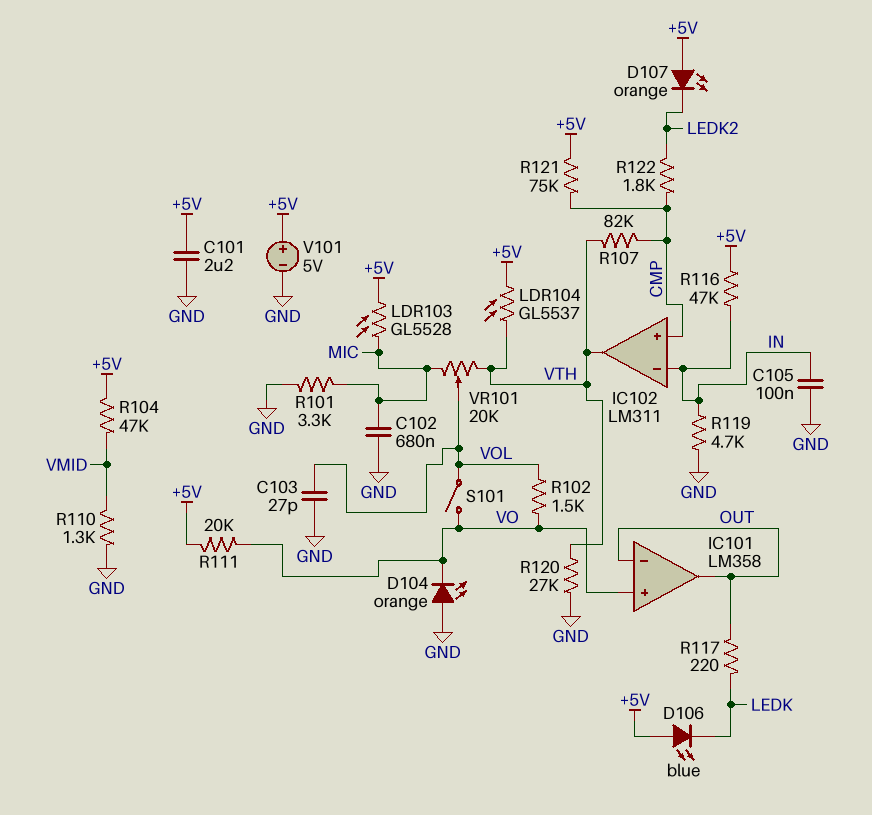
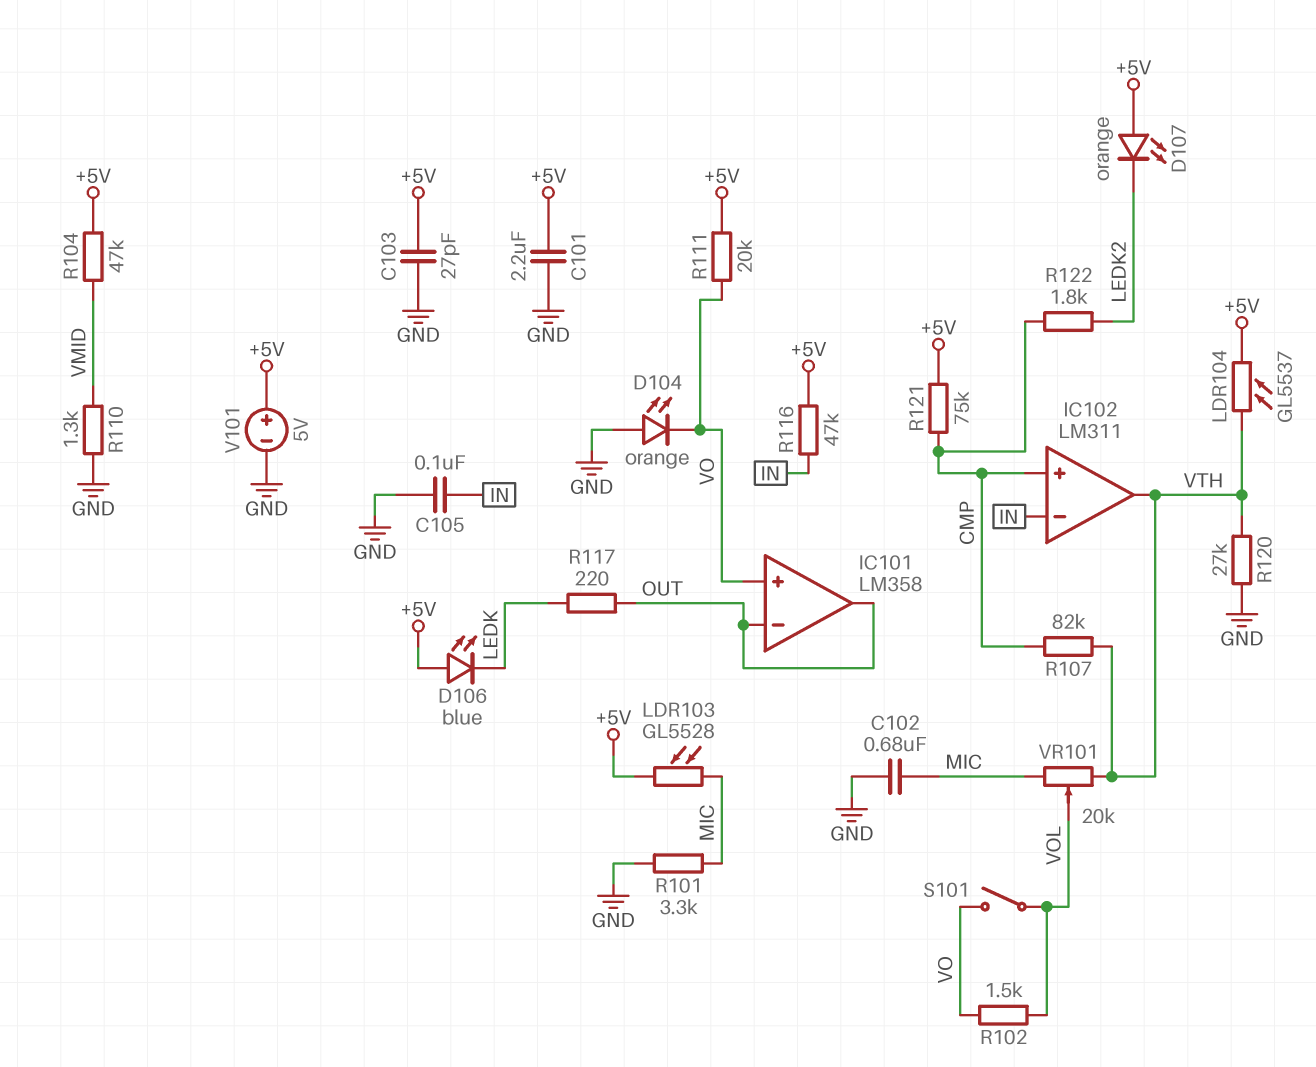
C103: 27pF (GND, VOL) -> 27pF (+5V, GND)
R119: 4.7k (GND, IN) -> none

